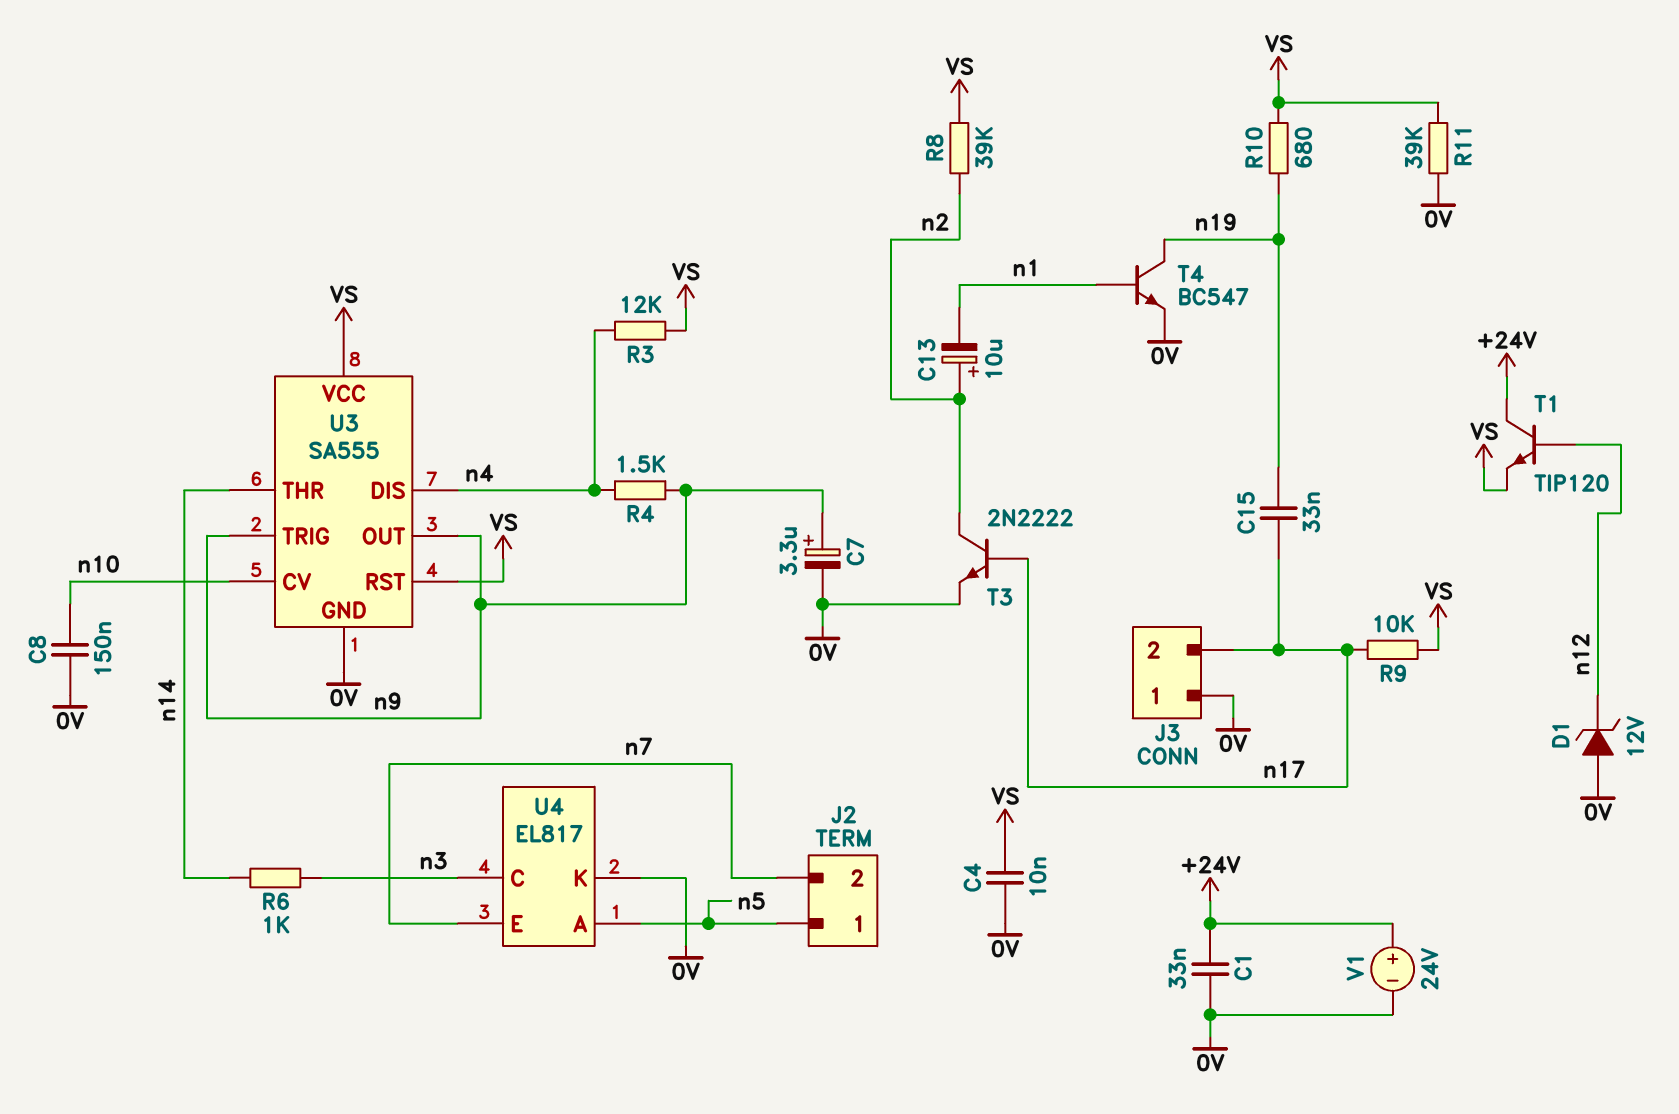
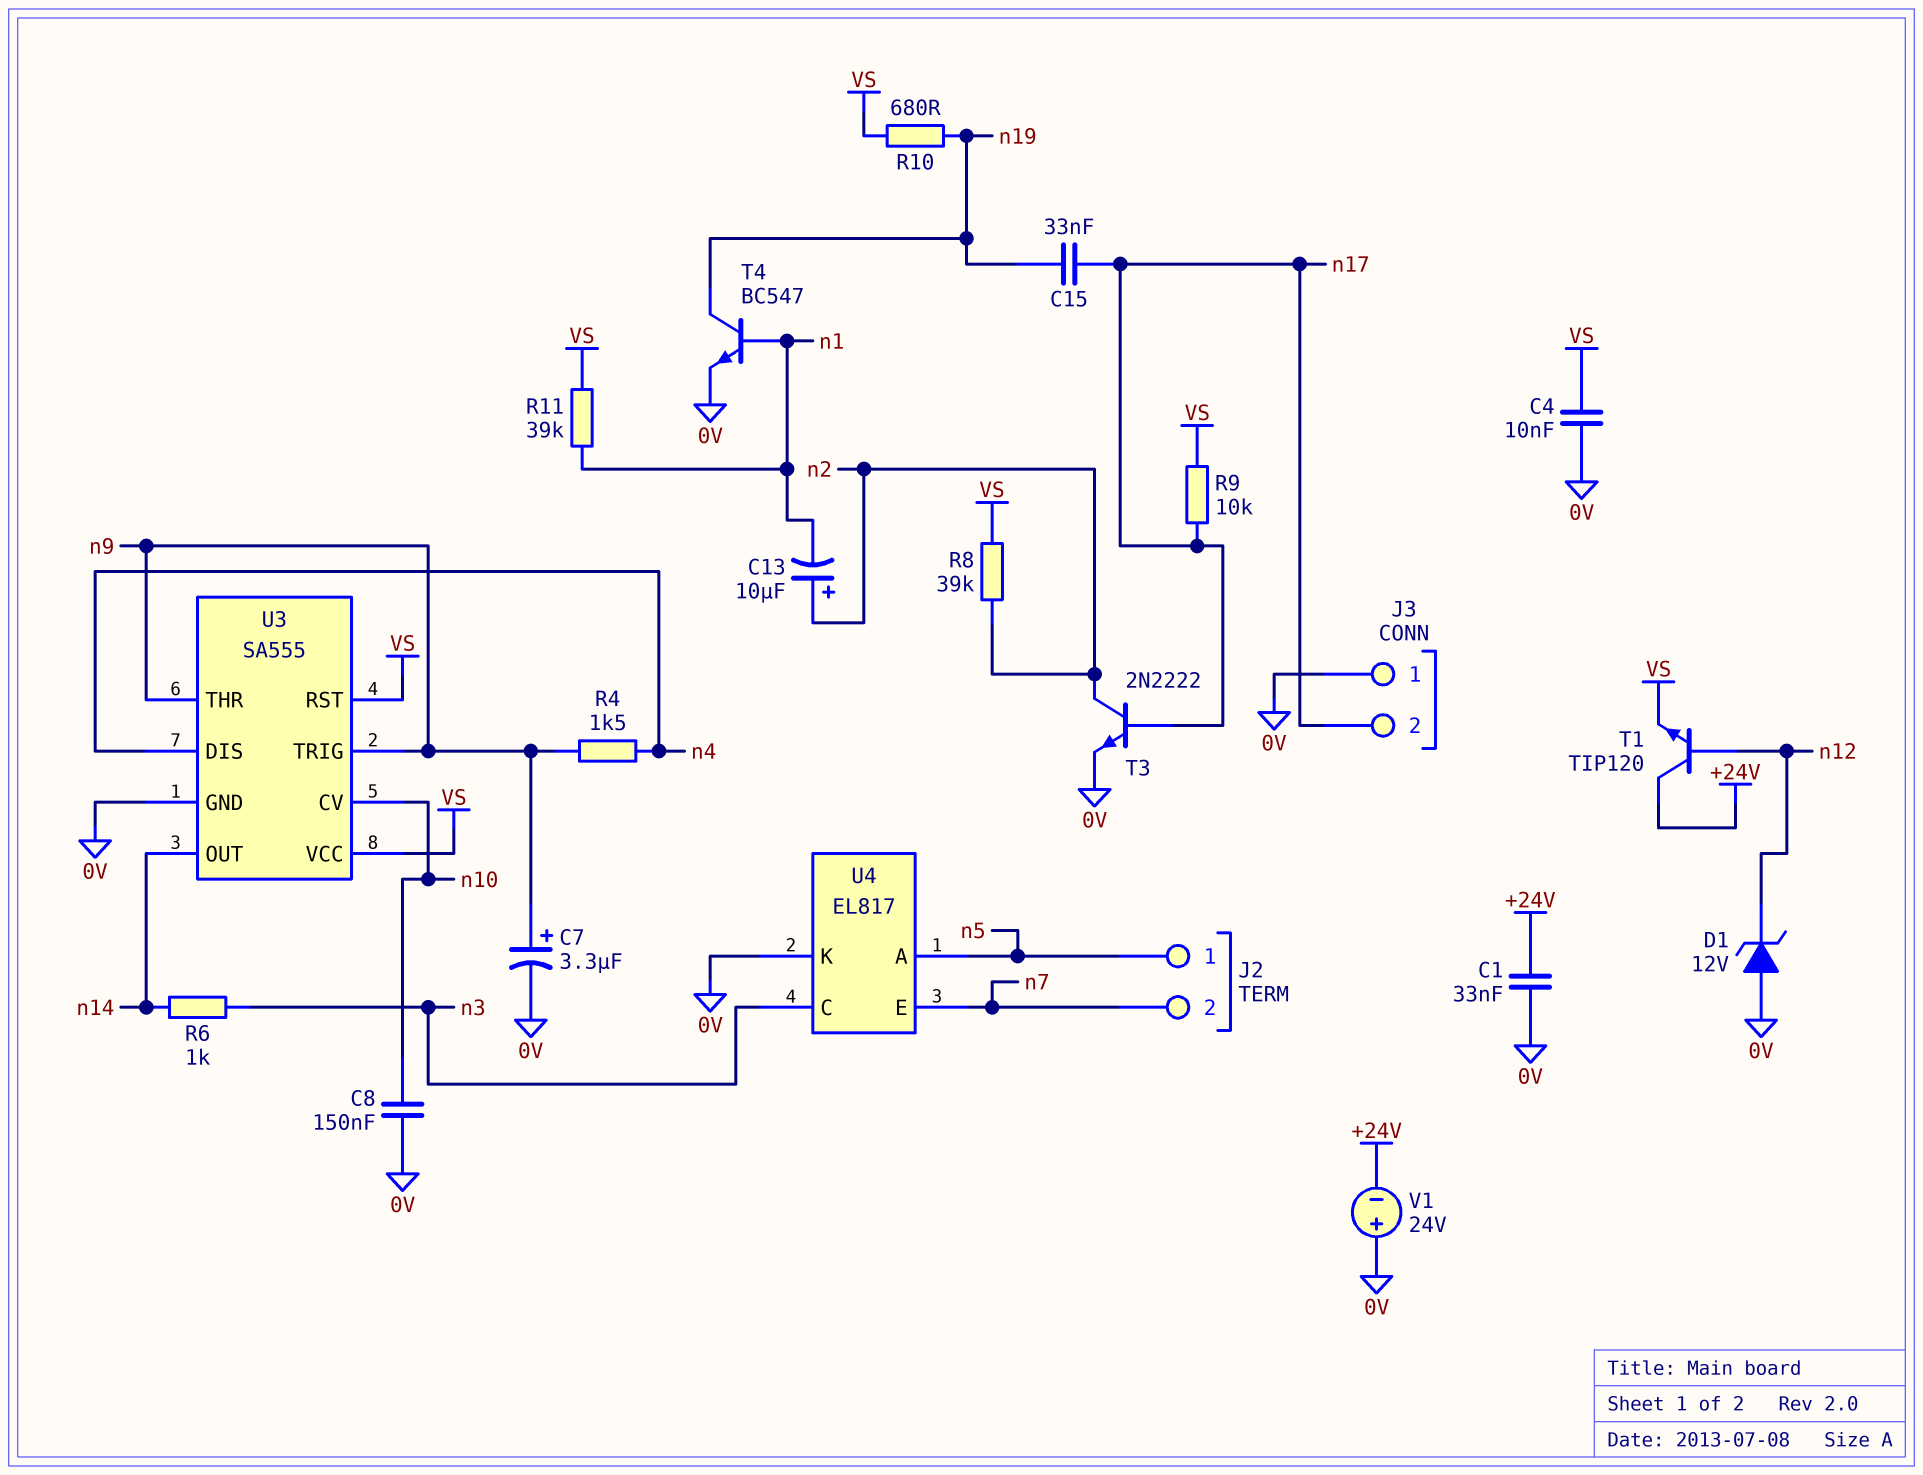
R3: 12k (VS, n4) -> none
R11: 39k (0V, VS) -> 39k (VS, n1)
U3 pin OUT: n9 -> n14
U3 pin THR: n14 -> n9
V1: 24V (plus +24V, minus 0V) -> 24V (plus 0V, minus +24V)

